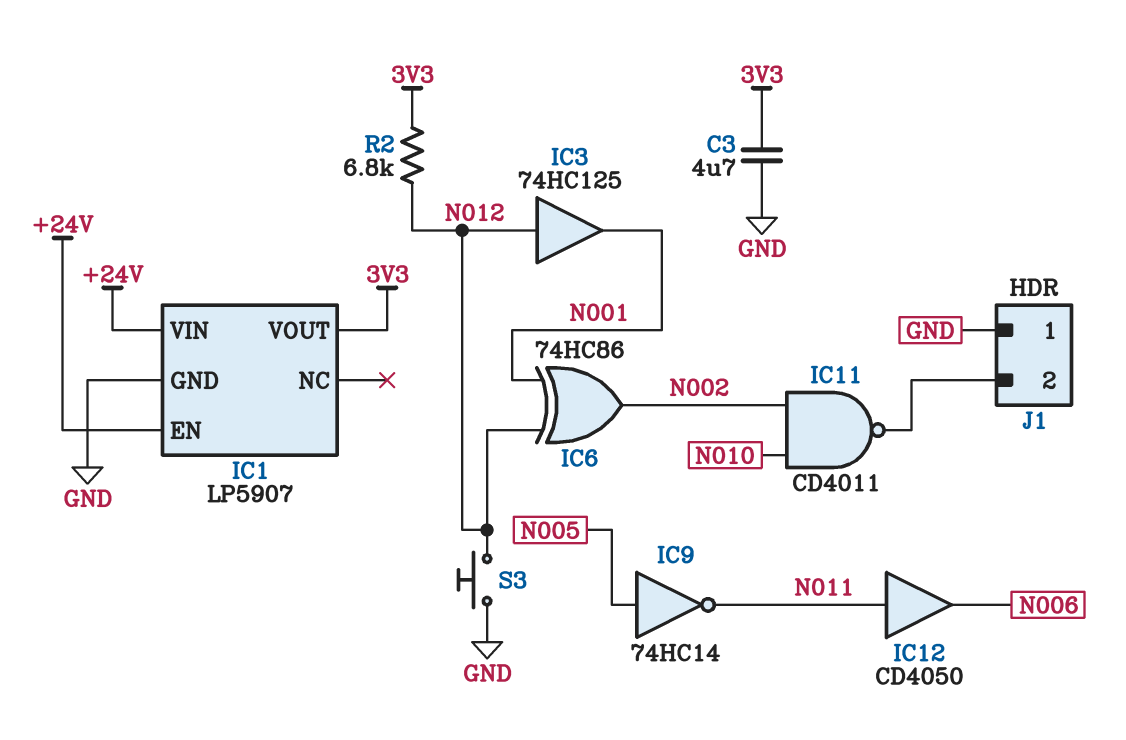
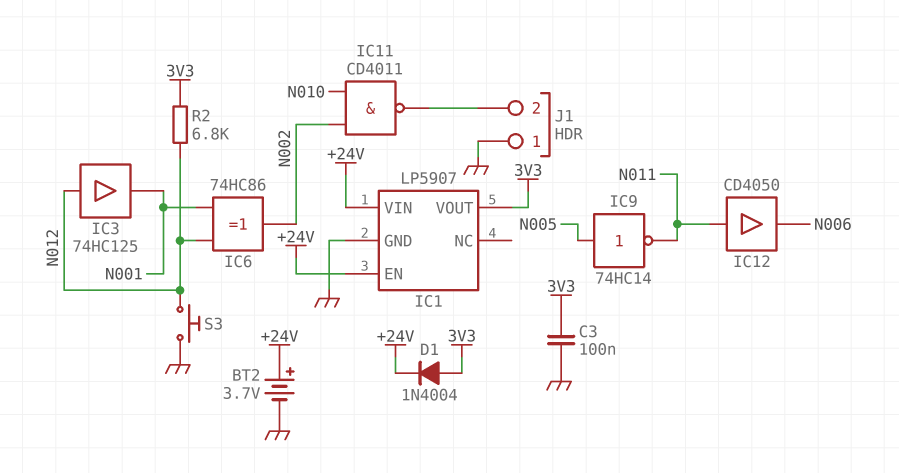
BT2: none -> 3.7V (plus +24V, minus GND)
C3: 4.7uF (3V3, GND) -> 100nF (3V3, GND)
D1: none -> diode 1N4004 (A 3V3, K +24V)

